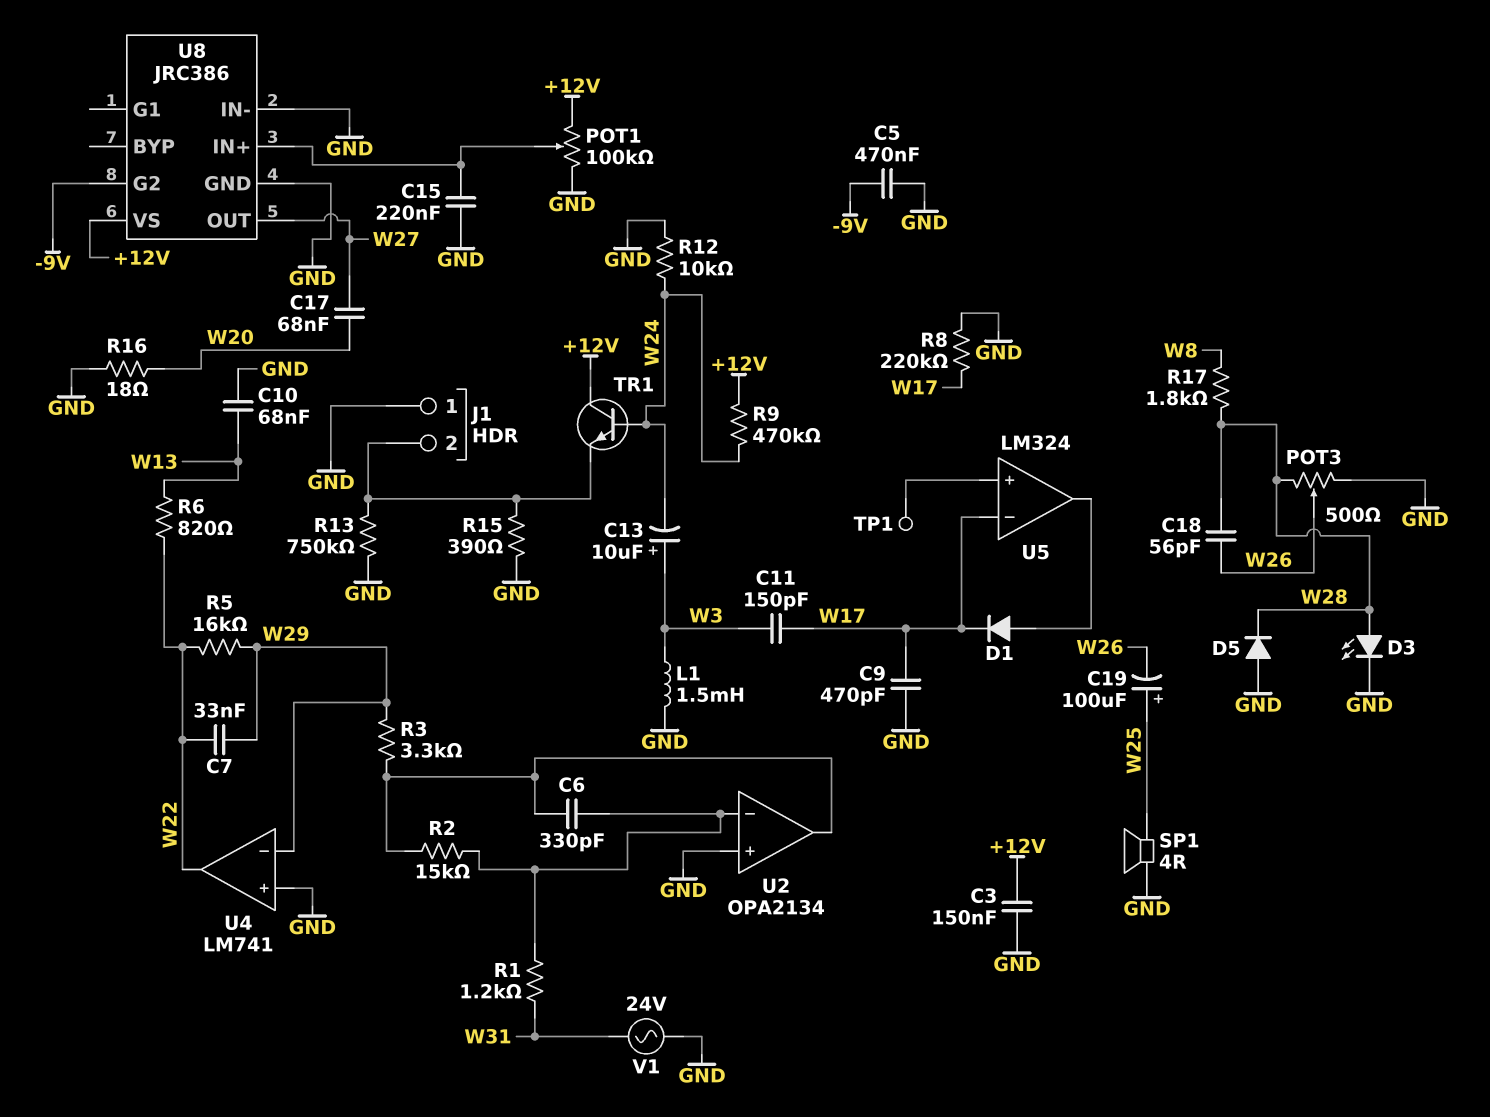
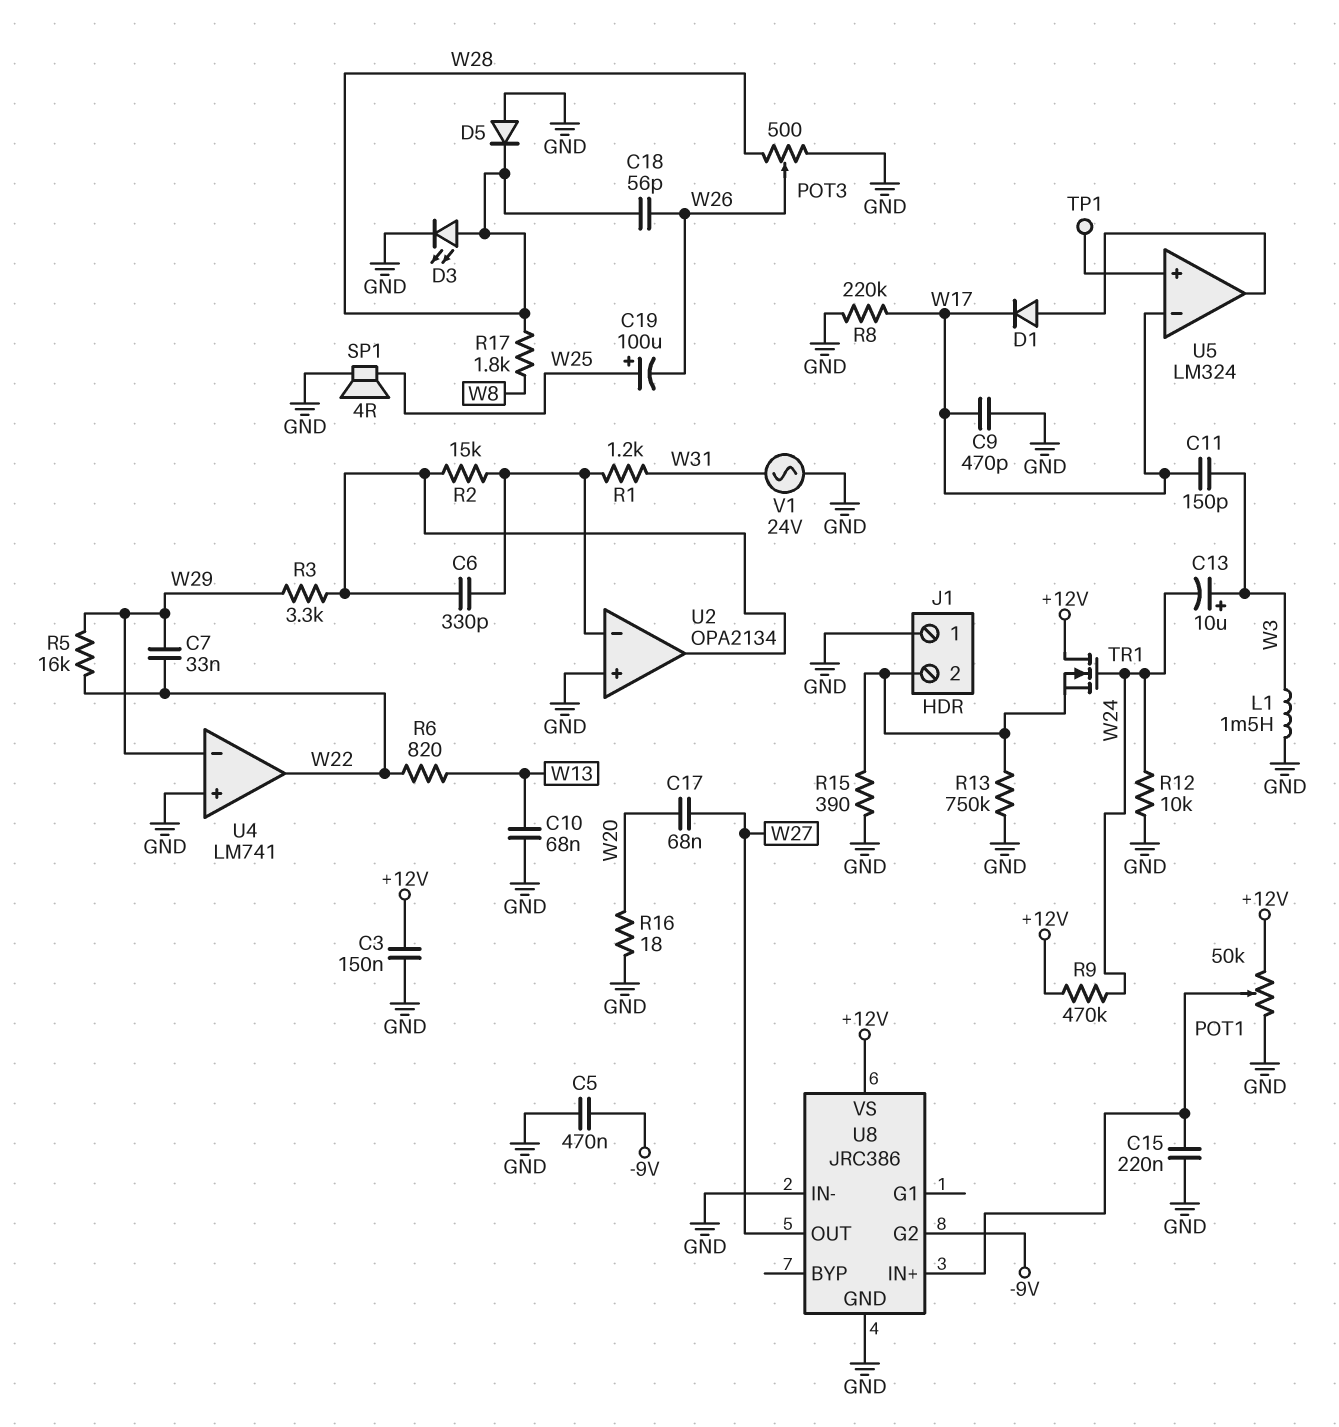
POT1: 100k (+12V, GND, wiper U8/IN+) -> 50k (+12V, GND, wiper U8/IN+)
TR1: NPN (B W24, C +12V, E J1/2) -> NMOS (G W24, D +12V, S J1/2)

